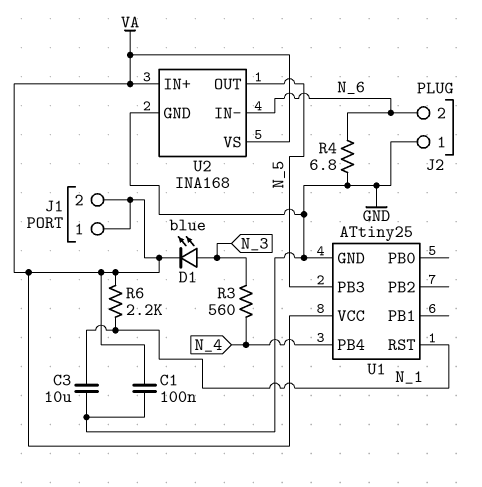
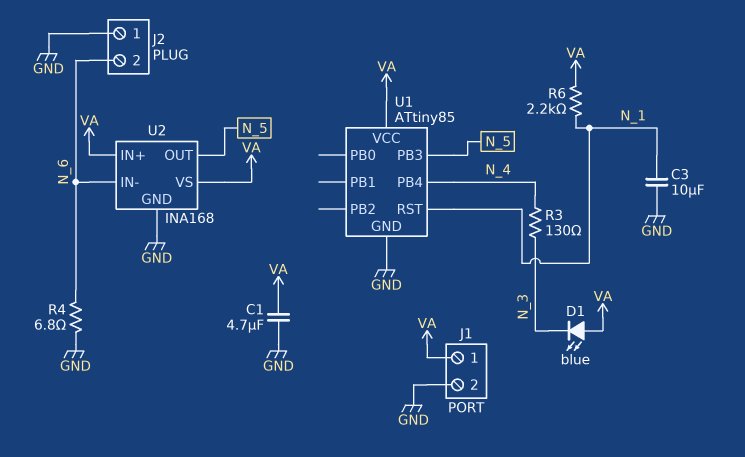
C1: 100nF (GND, VA) -> 4.7uF (GND, VA)
D1: LED blue (A N_3, K VA) -> LED blue (A VA, K N_3)
J1 pin 2: VA -> GND
R3: 560 (N_3, N_4) -> 130 (N_3, N_4)
U1: ATtiny25 -> ATtiny85

